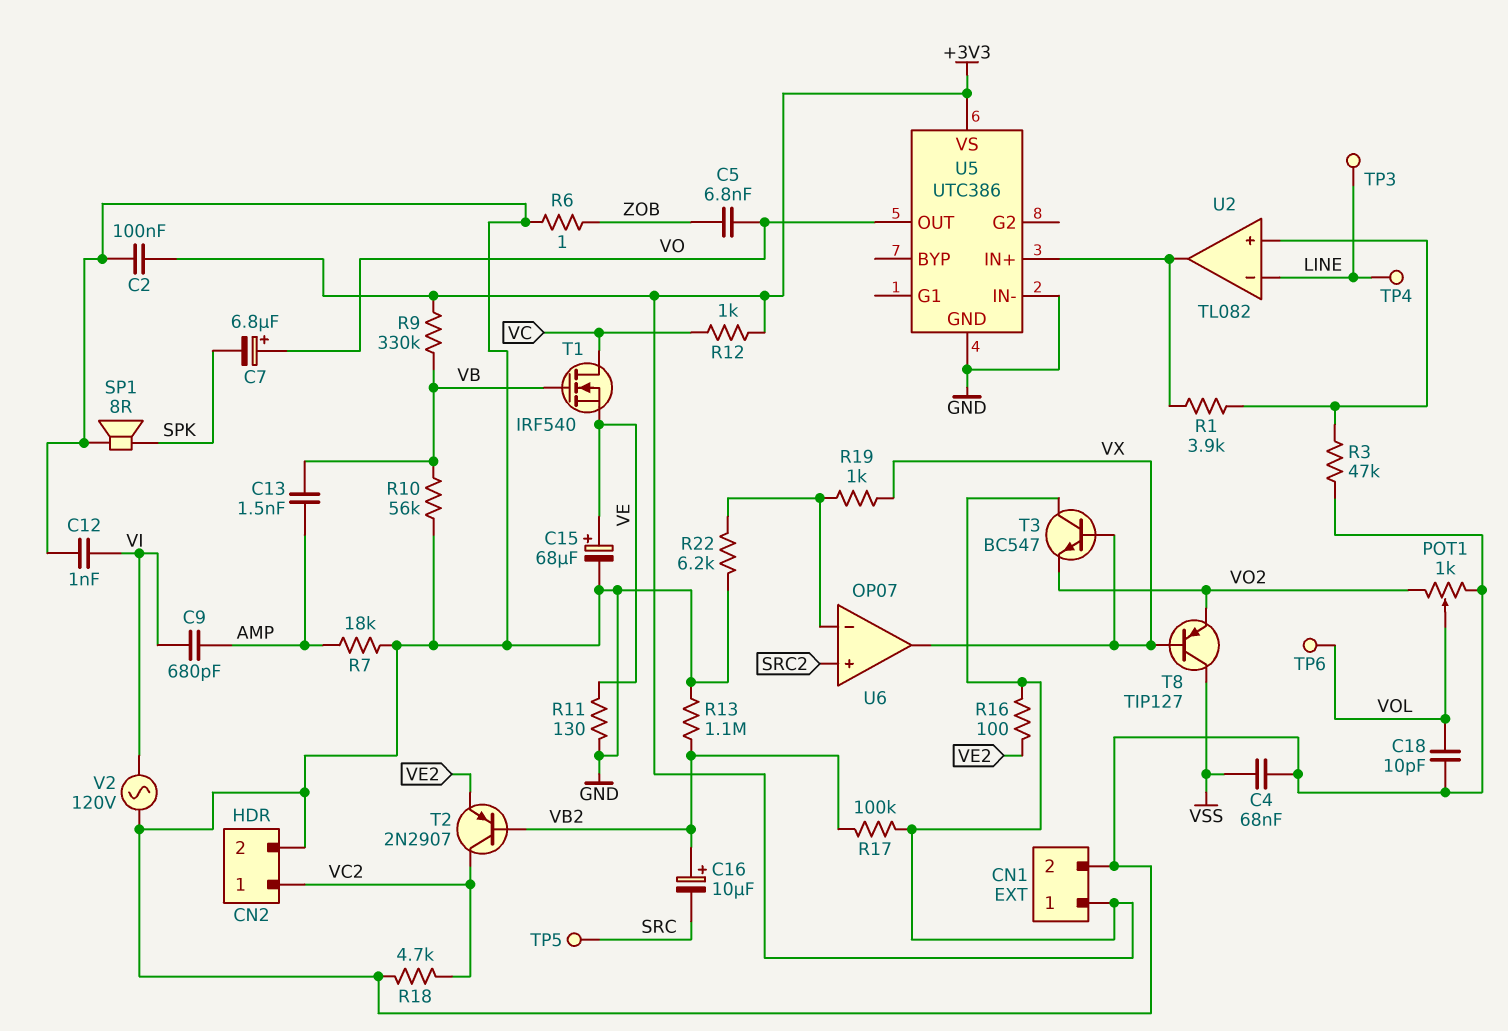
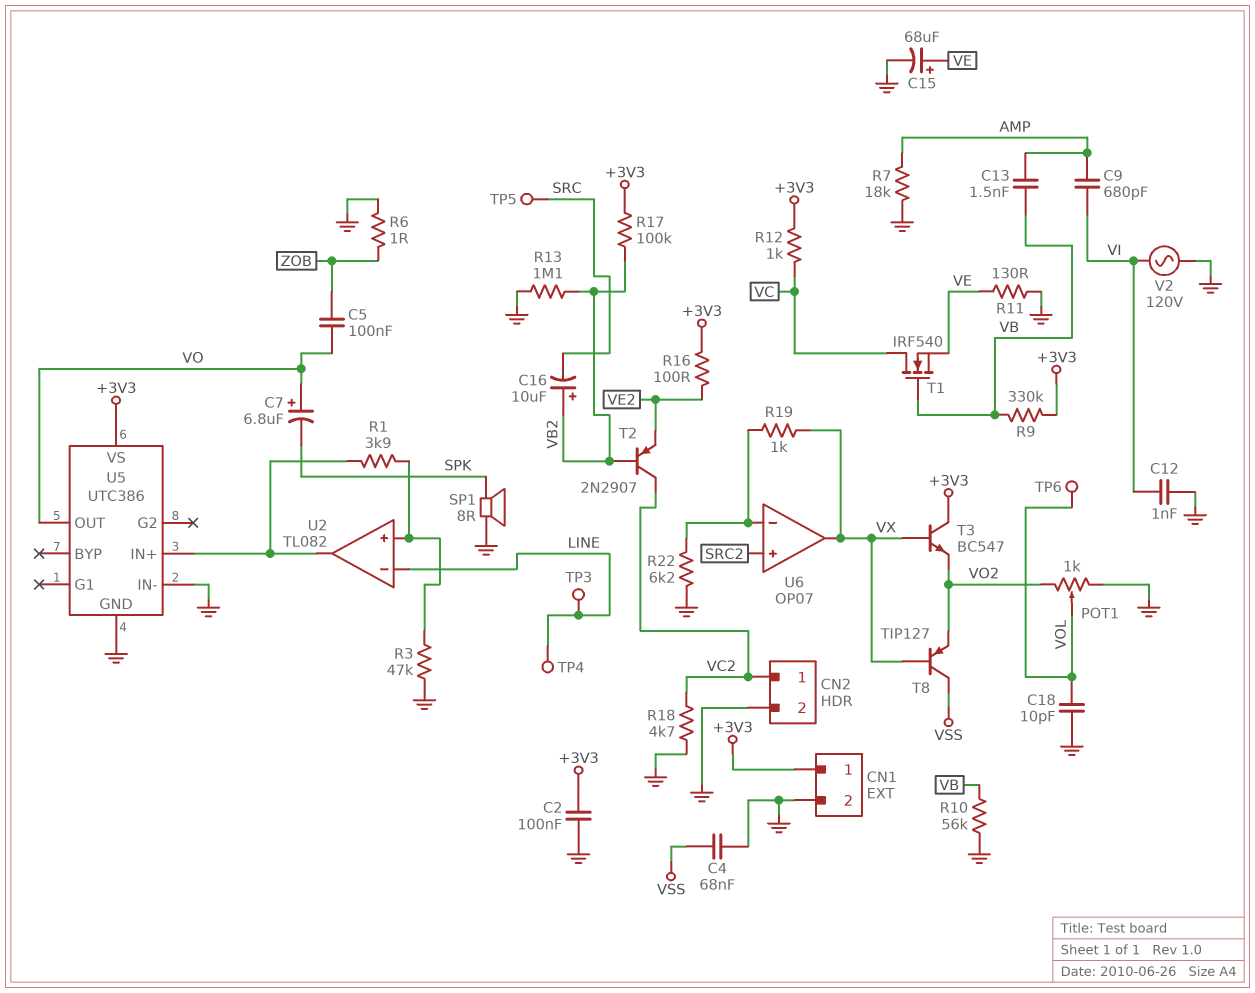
C5: 6.8nF (VO, ZOB) -> 100nF (VO, ZOB)

